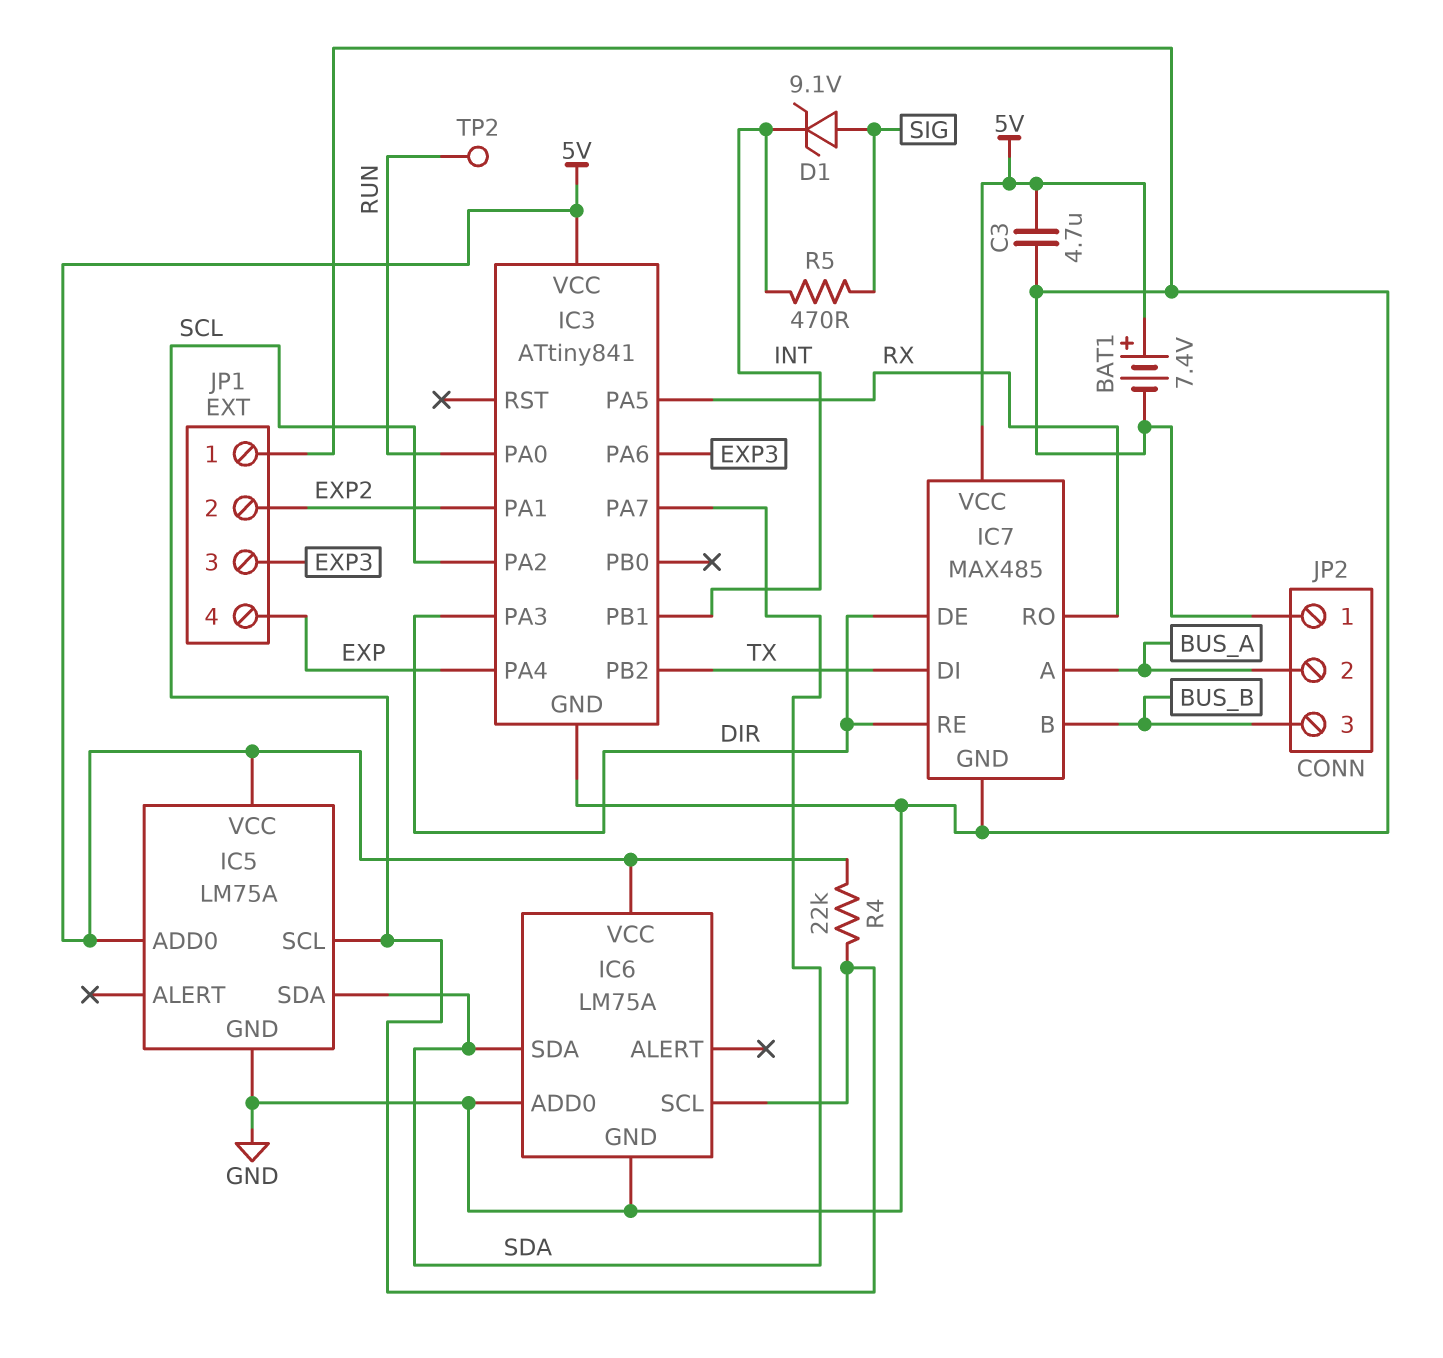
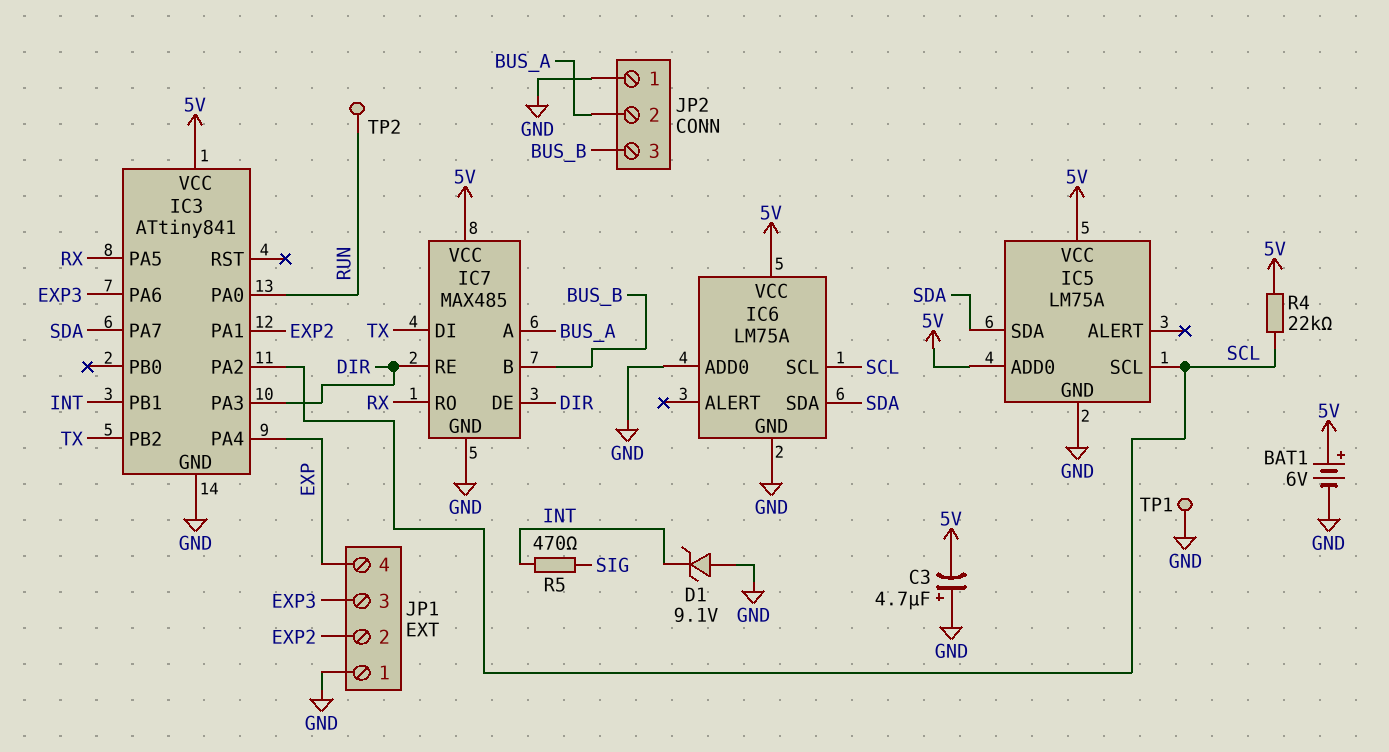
BAT1: 7.4V (plus 5V, minus GND) -> 6V (plus 5V, minus GND)
C3: 4.7uF (5V, GND) -> 4.7uF (plus GND, minus 5V)
D1: zener 9.1V (A SIG, K INT) -> zener 9.1V (A GND, K INT)
TP1: none -> test point (GND)

